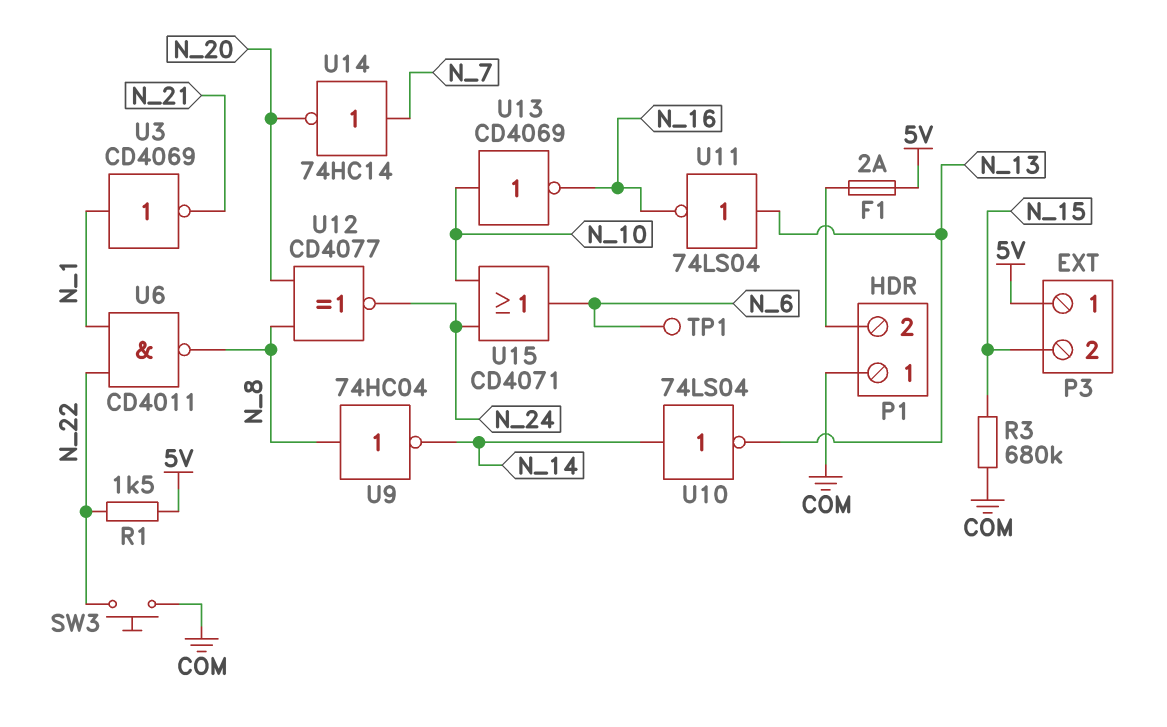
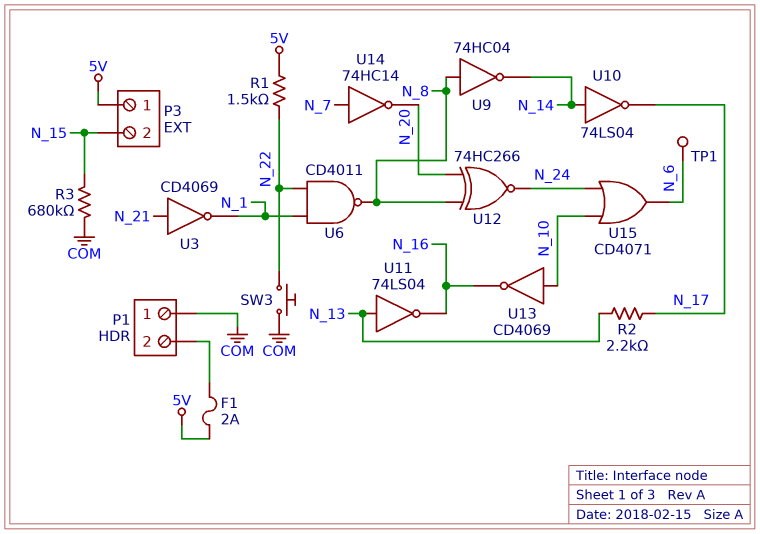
R2: none -> 2.2k (N_13, N_17)
U3: NOT CD4069 (in N_1, out N_21) -> NOT CD4069 (in N_21, out N_1)
U10: NOT 74LS04 (in N_14, out N_13) -> NOT 74LS04 (in N_14, out N_17)
U12: XNOR CD4077 (in N_8, in N_20, out N_24) -> XNOR 74HC266 (in N_8, in N_20, out N_24)

